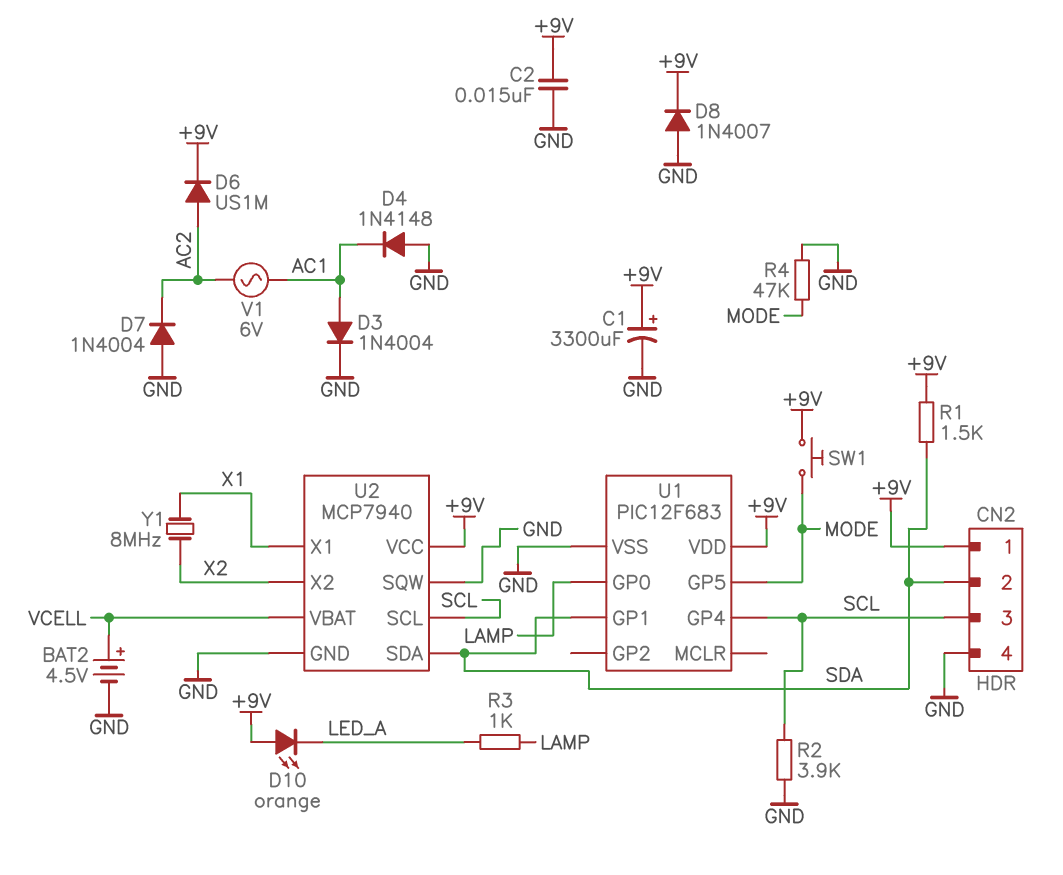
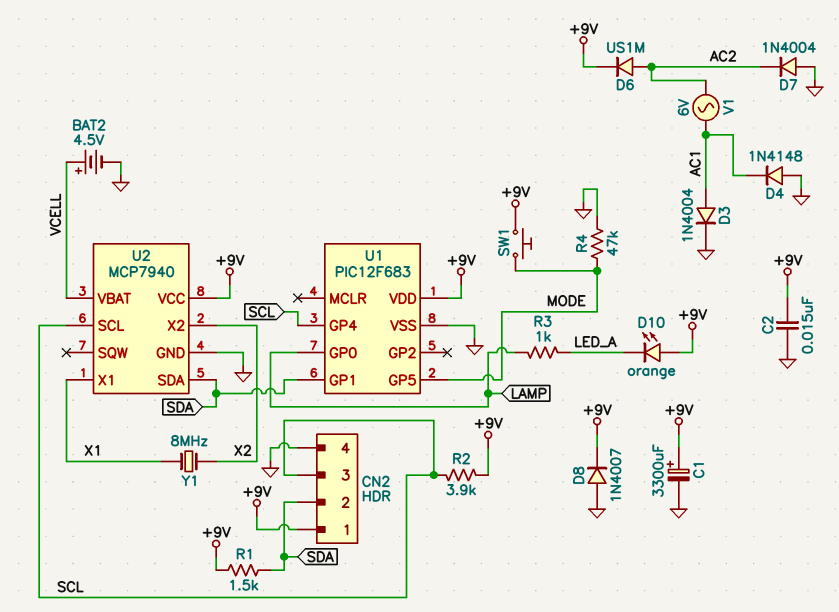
R2: 3.9k (GND, SCL) -> 3.9k (+9V, SCL)
U2 pin SQW: GND -> none

